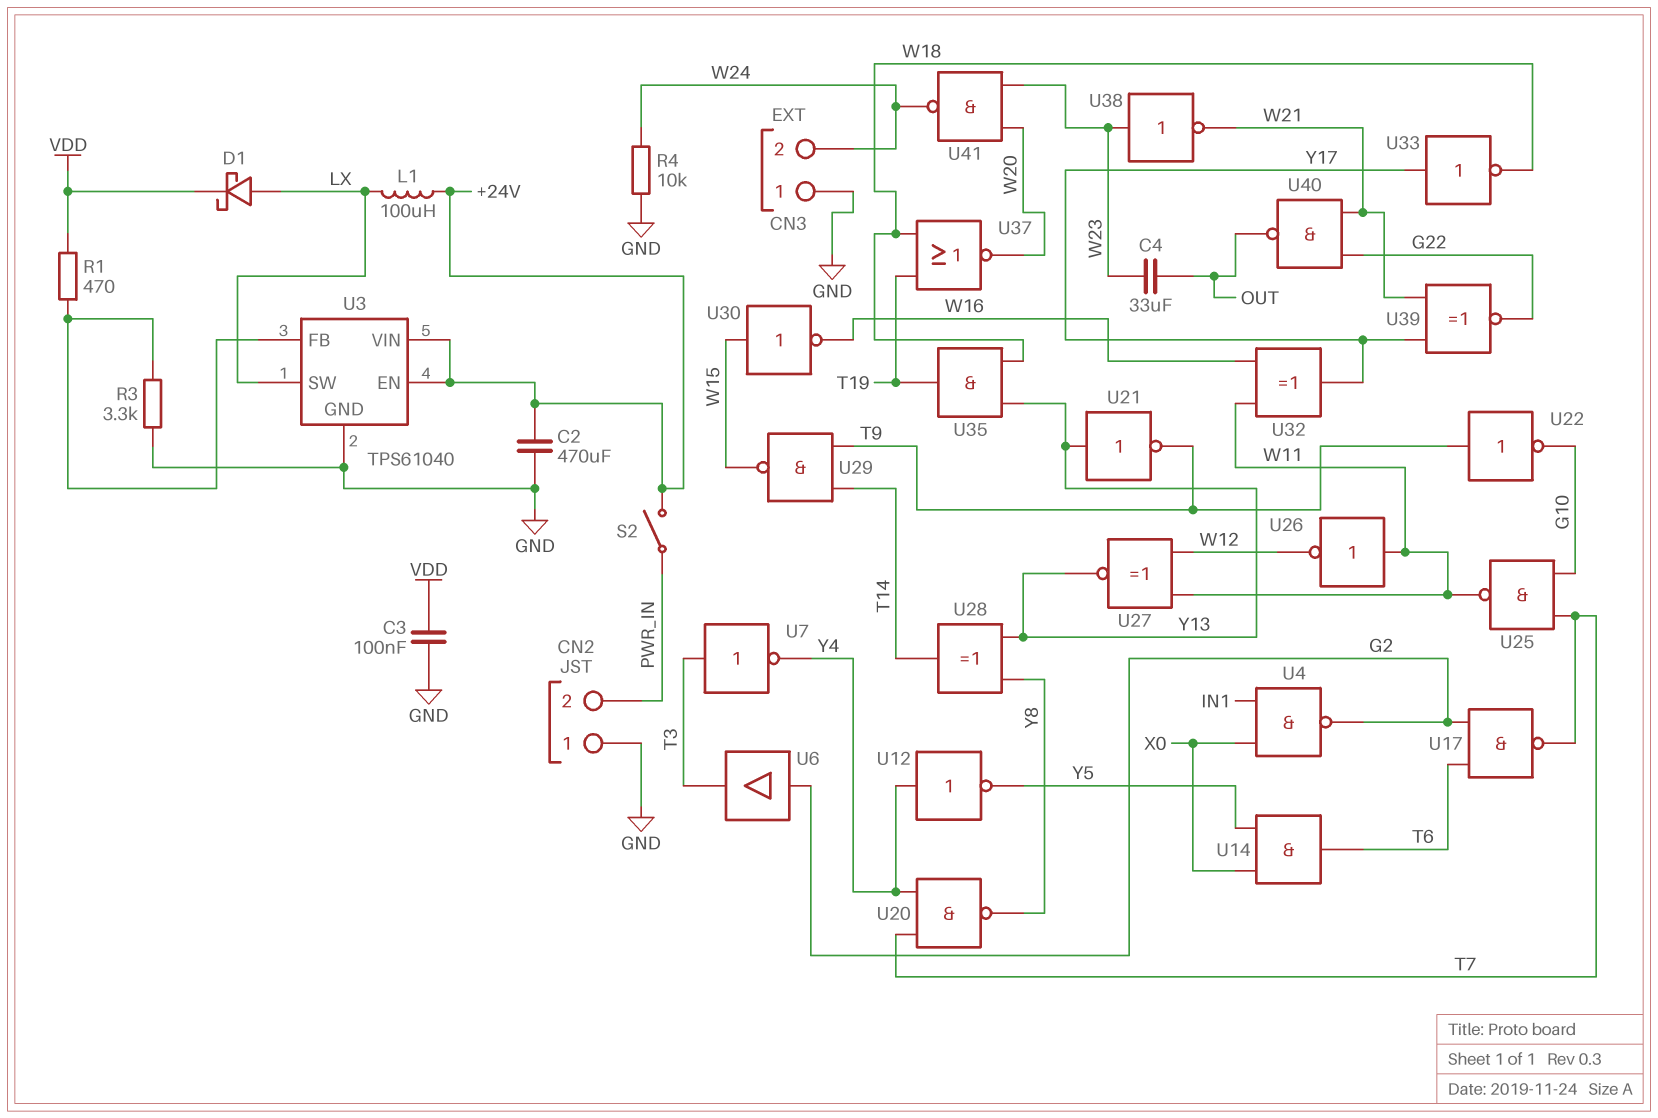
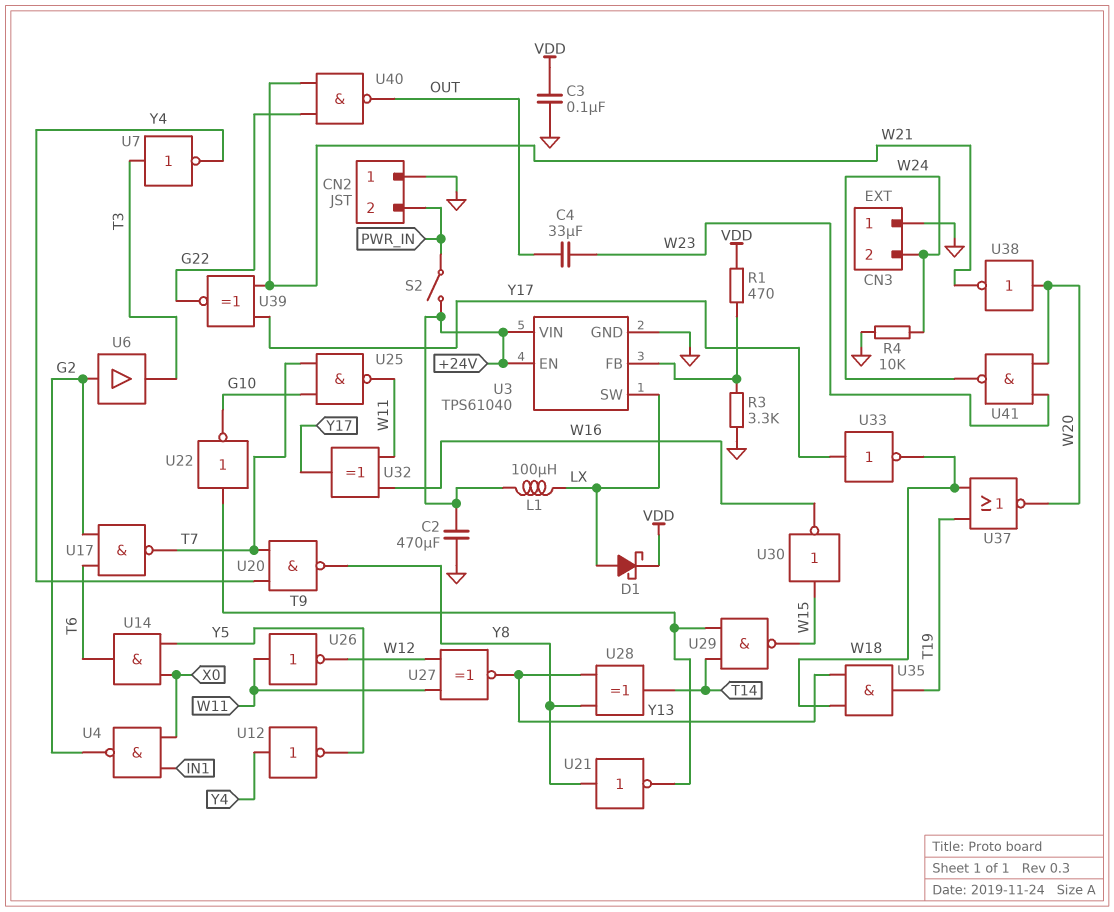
U21: NOT (in Y13, out T9) -> NOT (in Y8, out T9)
U38: NOT (in W23, out W21) -> NOT (in W20, out W21)

